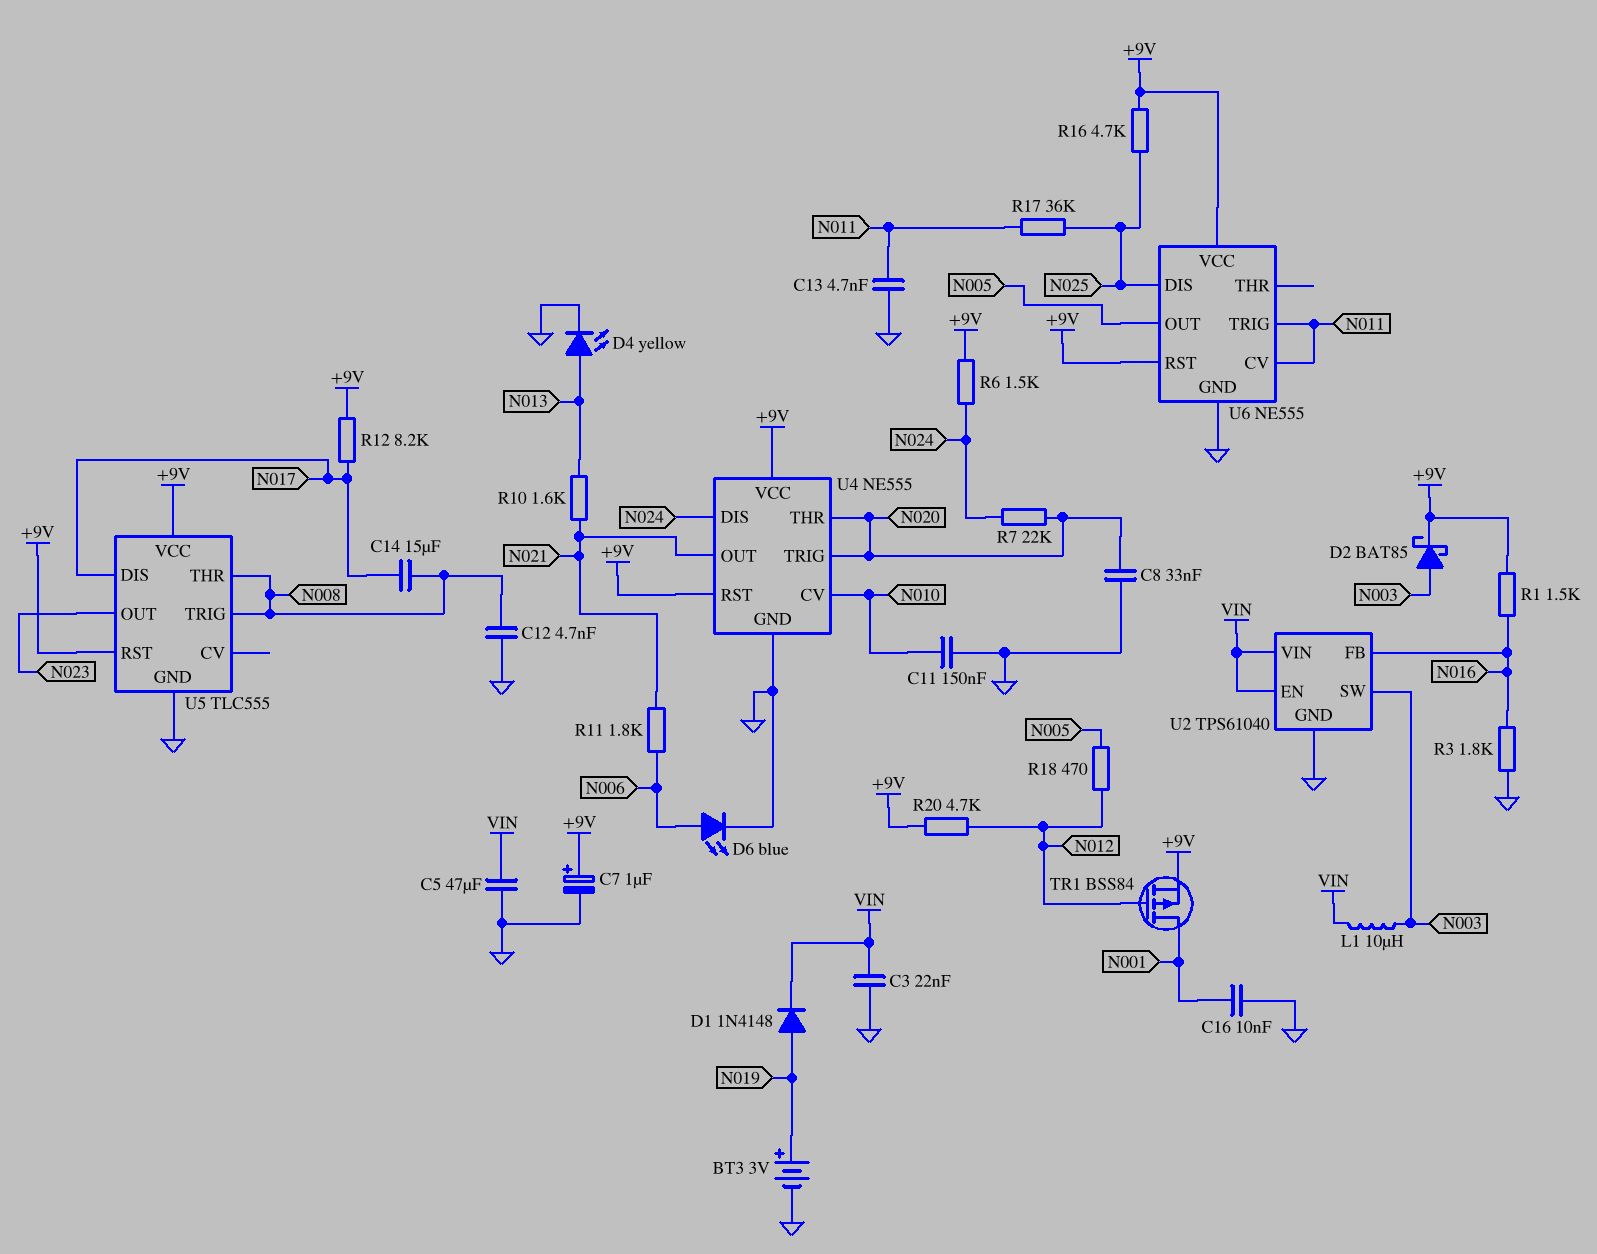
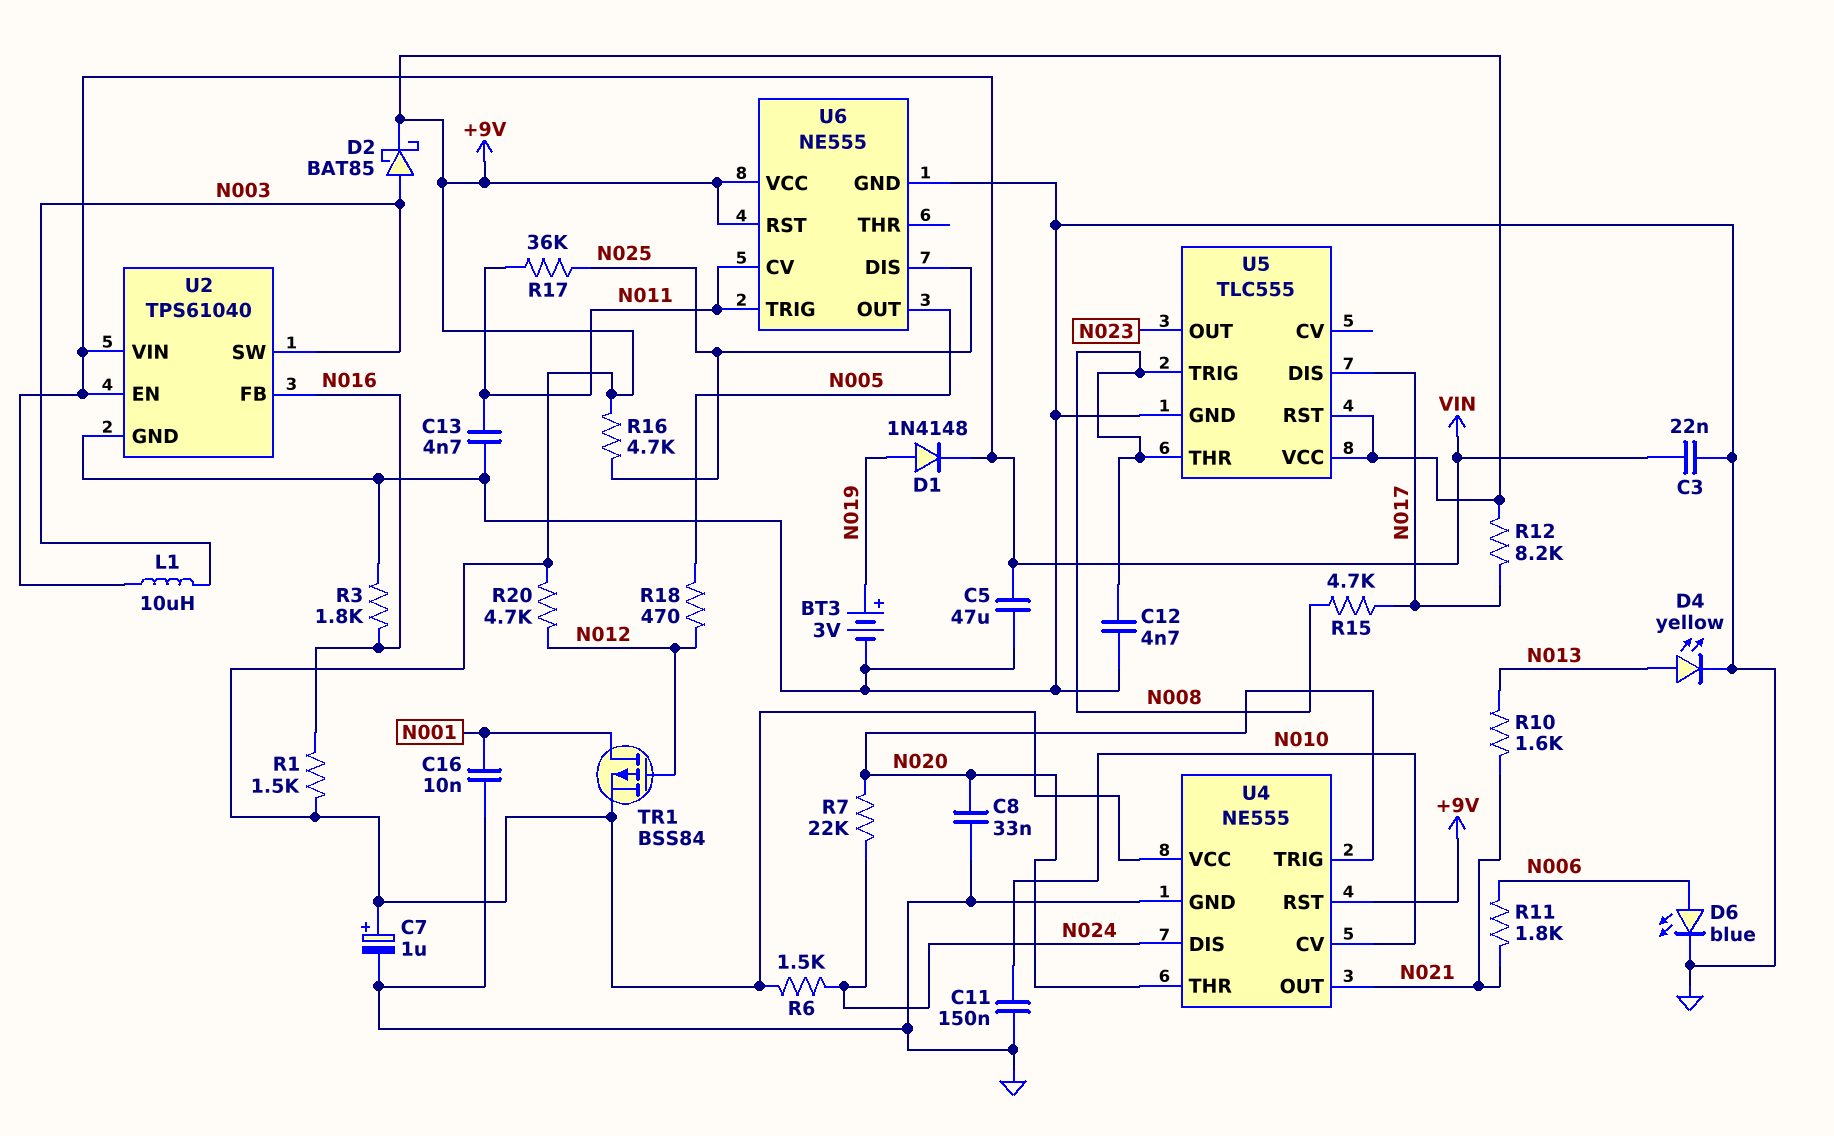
C14: 15uF (N008, N017) -> none
R15: none -> 4.7k (N008, N017)

